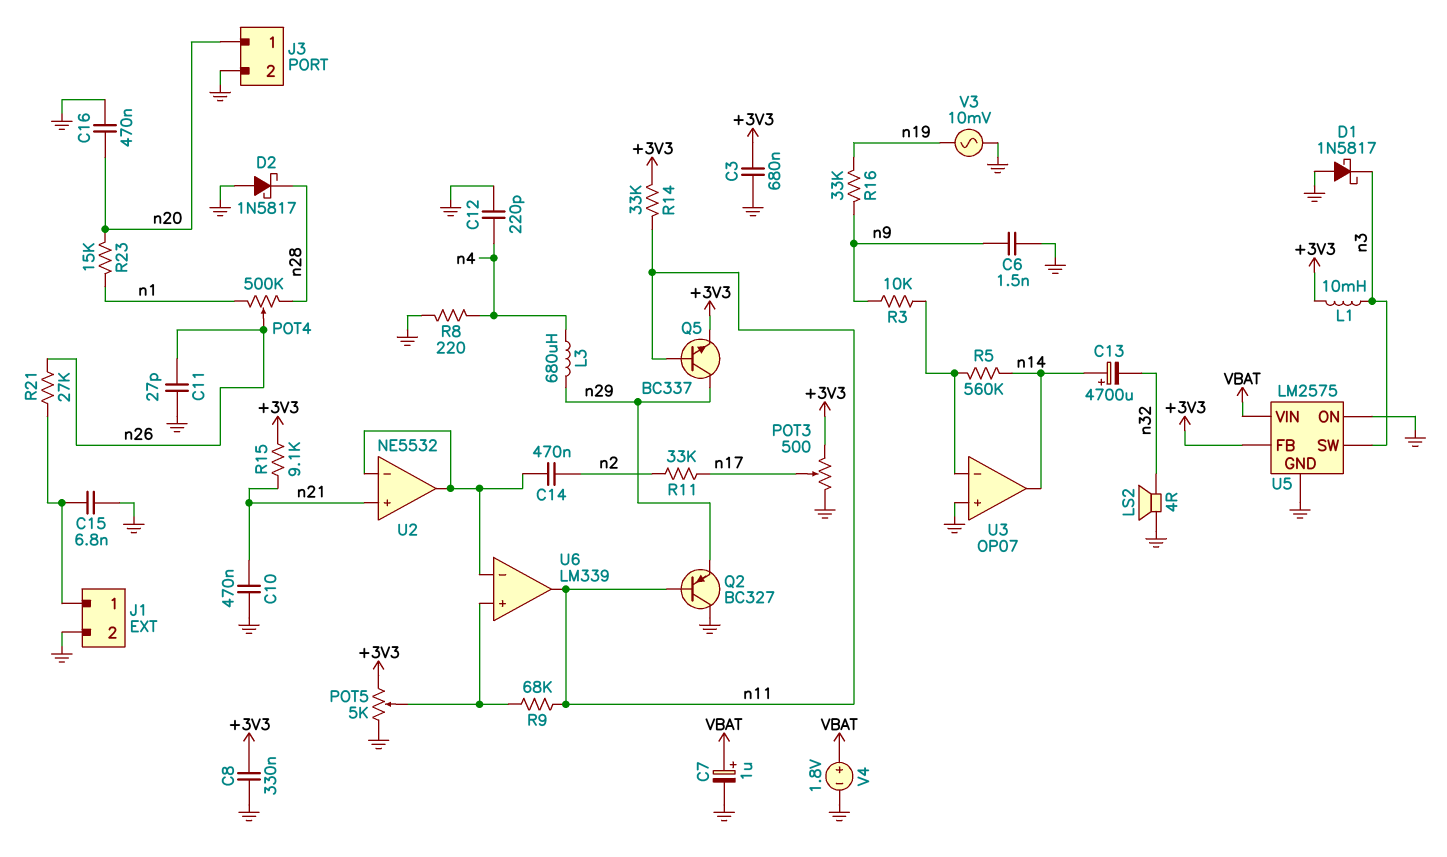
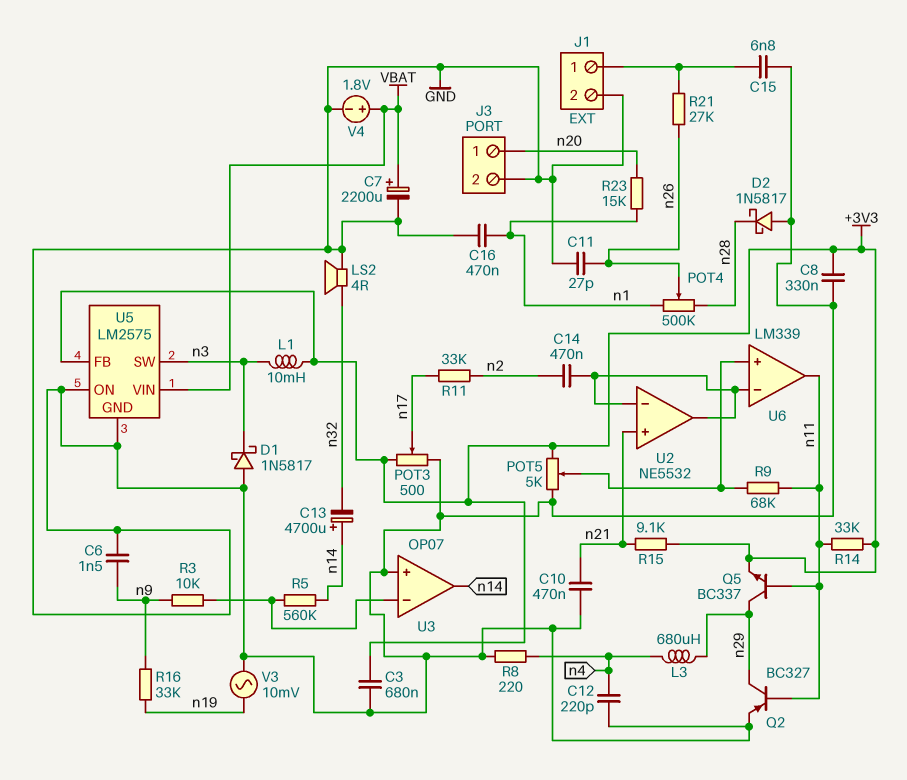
C7: 1uF (plus VBAT, minus GND) -> 2200uF (plus VBAT, minus GND)
C16: 470nF (GND, n20) -> 470nF (GND, n1)
Q2: PNP BC327 (B n11, C GND, E n29) -> PNP BC327 (B n11, C n29, E GND)

